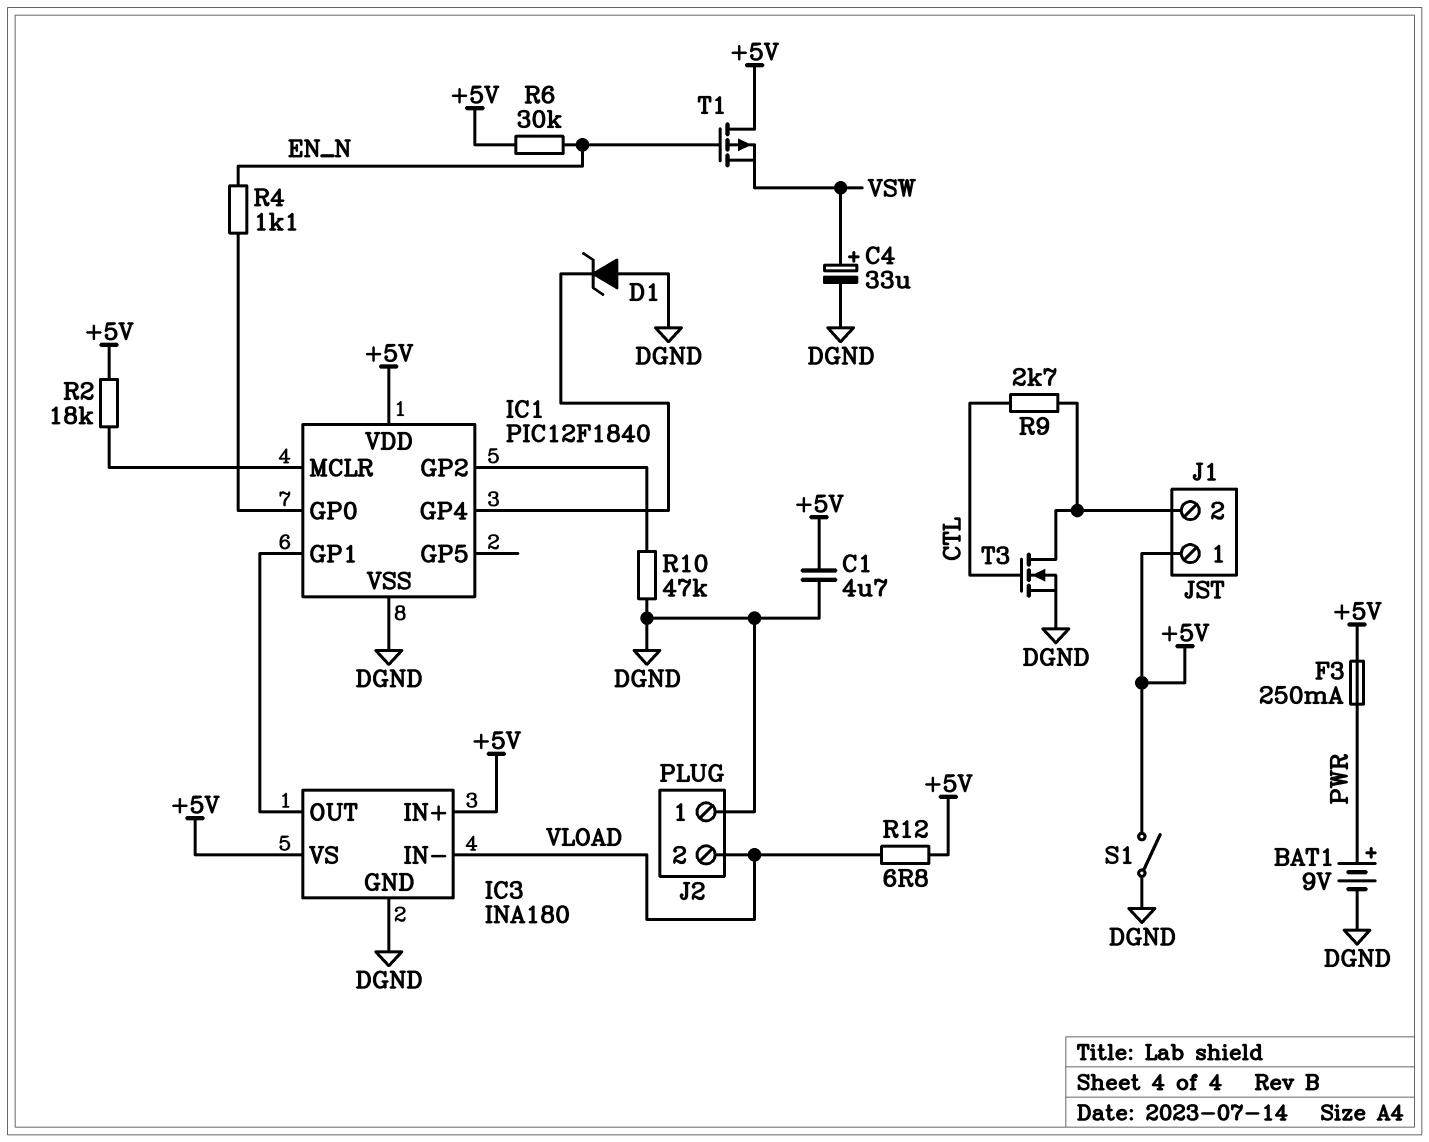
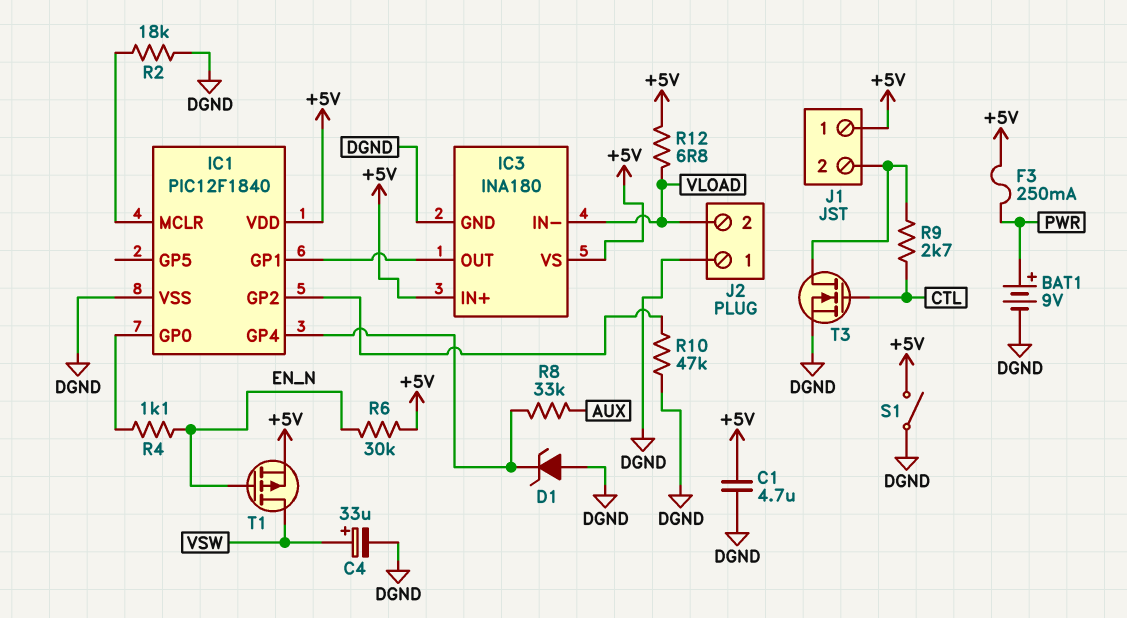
R2: 18k (+5V, IC1/MCLR) -> 18k (DGND, IC1/MCLR)
R8: none -> 33k (AUX, IC1/GP4)
T1: PMOS (G EN_N, D +5V, S VSW) -> PMOS (G EN_N, D VSW, S +5V)

